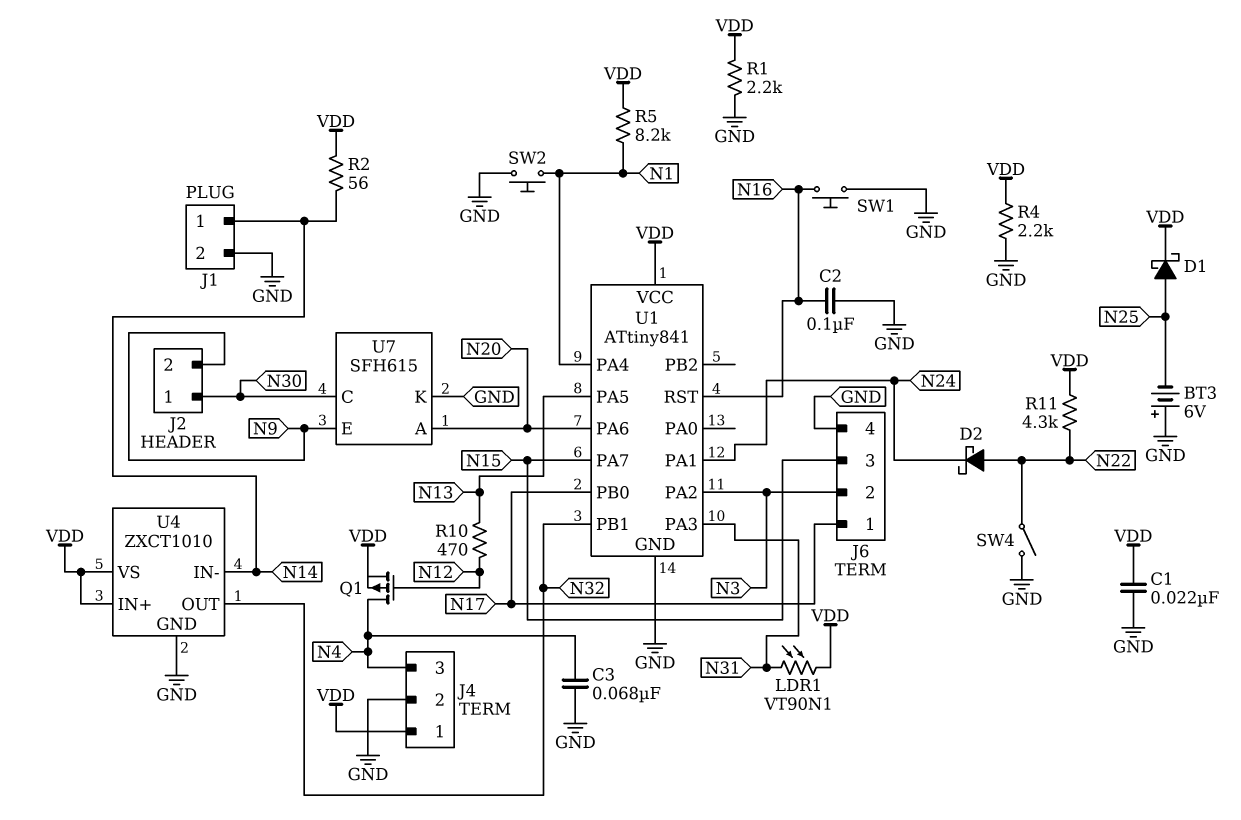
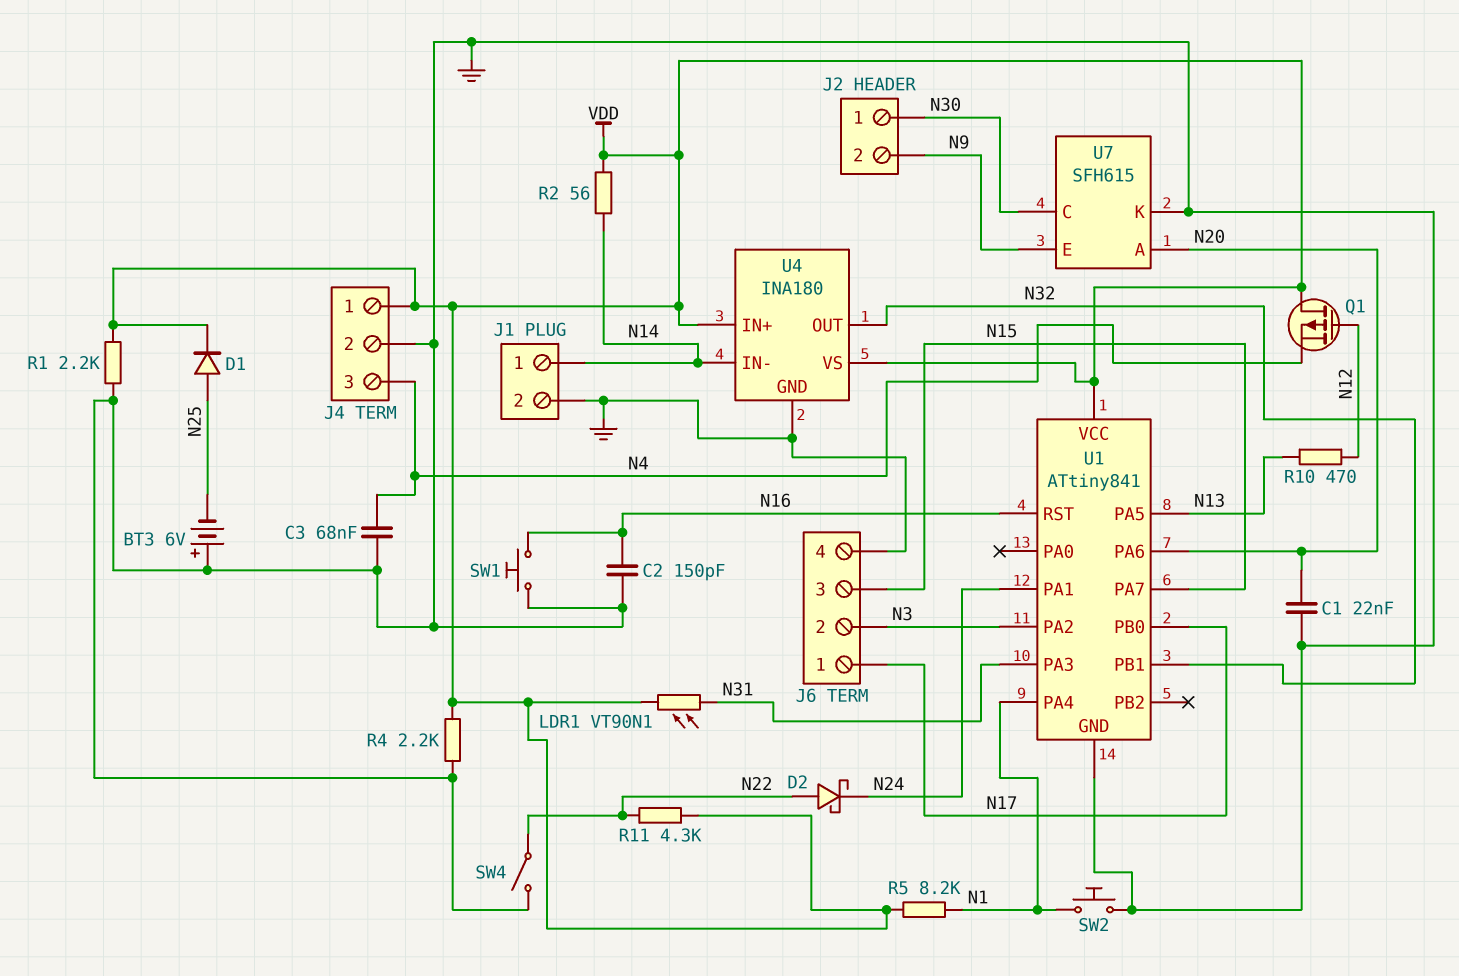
C1: 22nF (GND, VDD) -> 22nF (GND, N20)
C2: 100nF (GND, N16) -> 150pF (GND, N16)
D1: schottky (A N25, K VDD) -> diode (A N25, K VDD)
Q1: PMOS (G N12, D N4, S VDD) -> PMOS (G N12, D VDD, S N4)
U4: ZXCT1010 -> INA180

